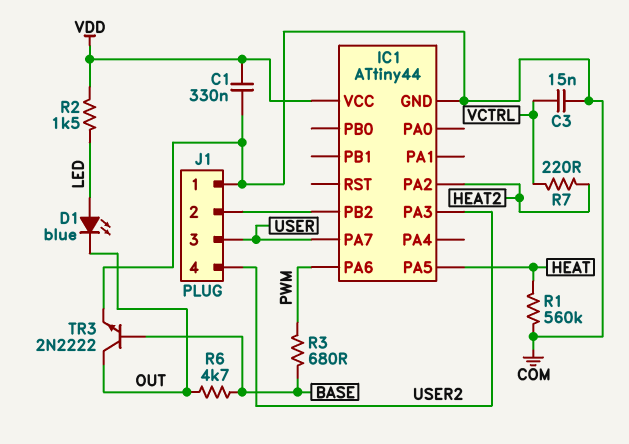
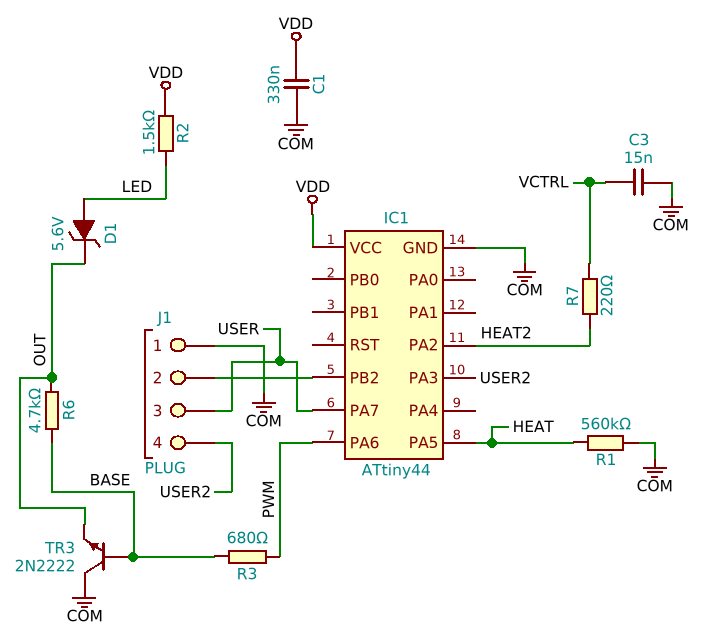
D1: LED blue (A LED, K OUT) -> zener 5.6V (A LED, K OUT)
TR3: NPN 2N2222 (B BASE, C OUT, E COM) -> NPN 2N2222 (B BASE, C COM, E OUT)

